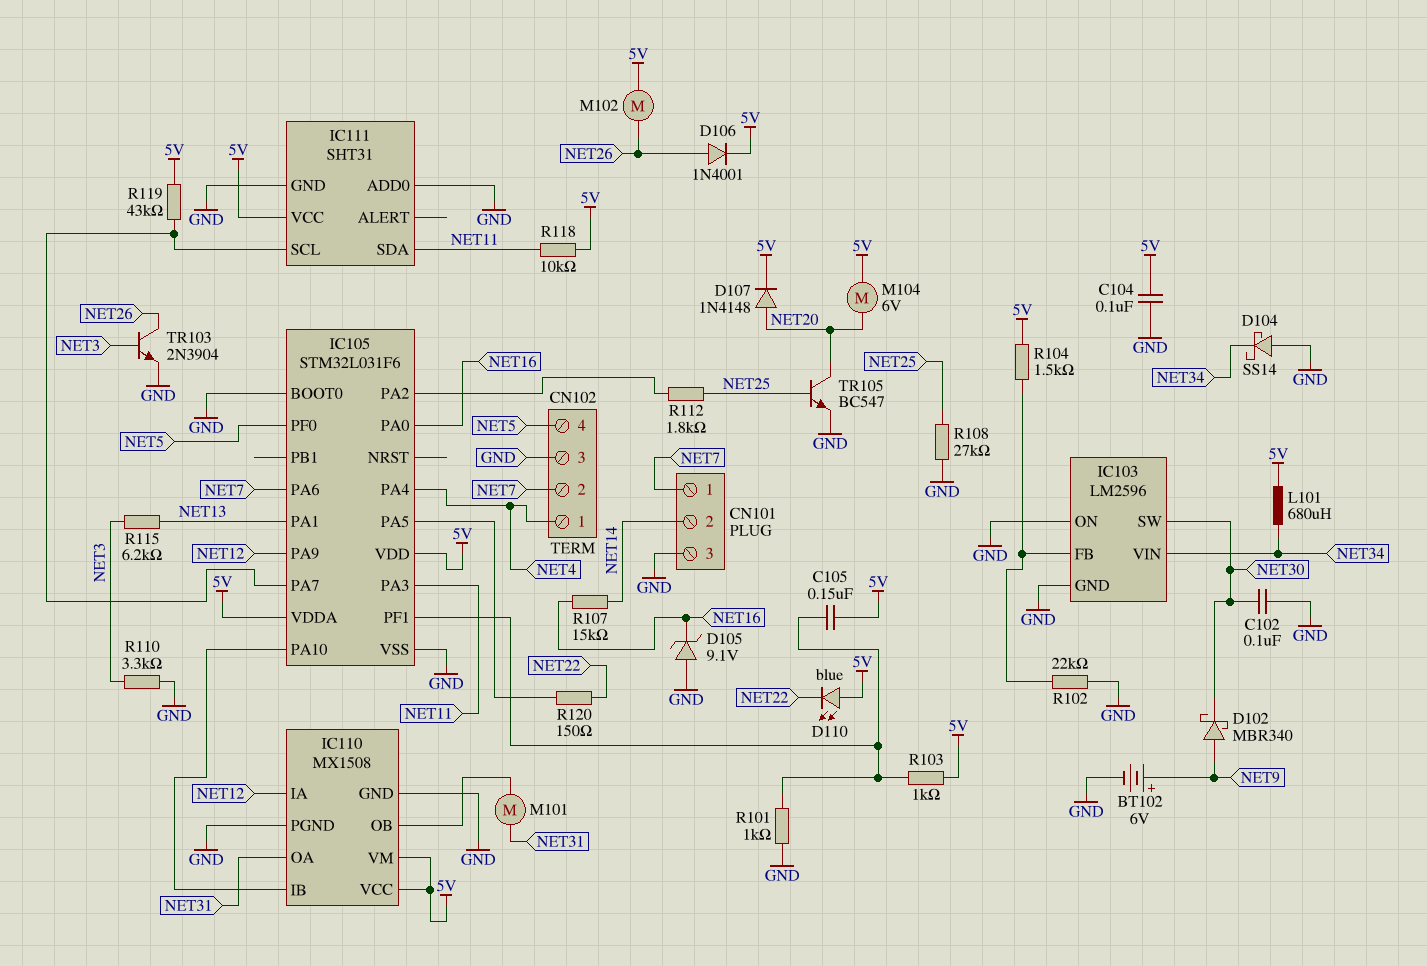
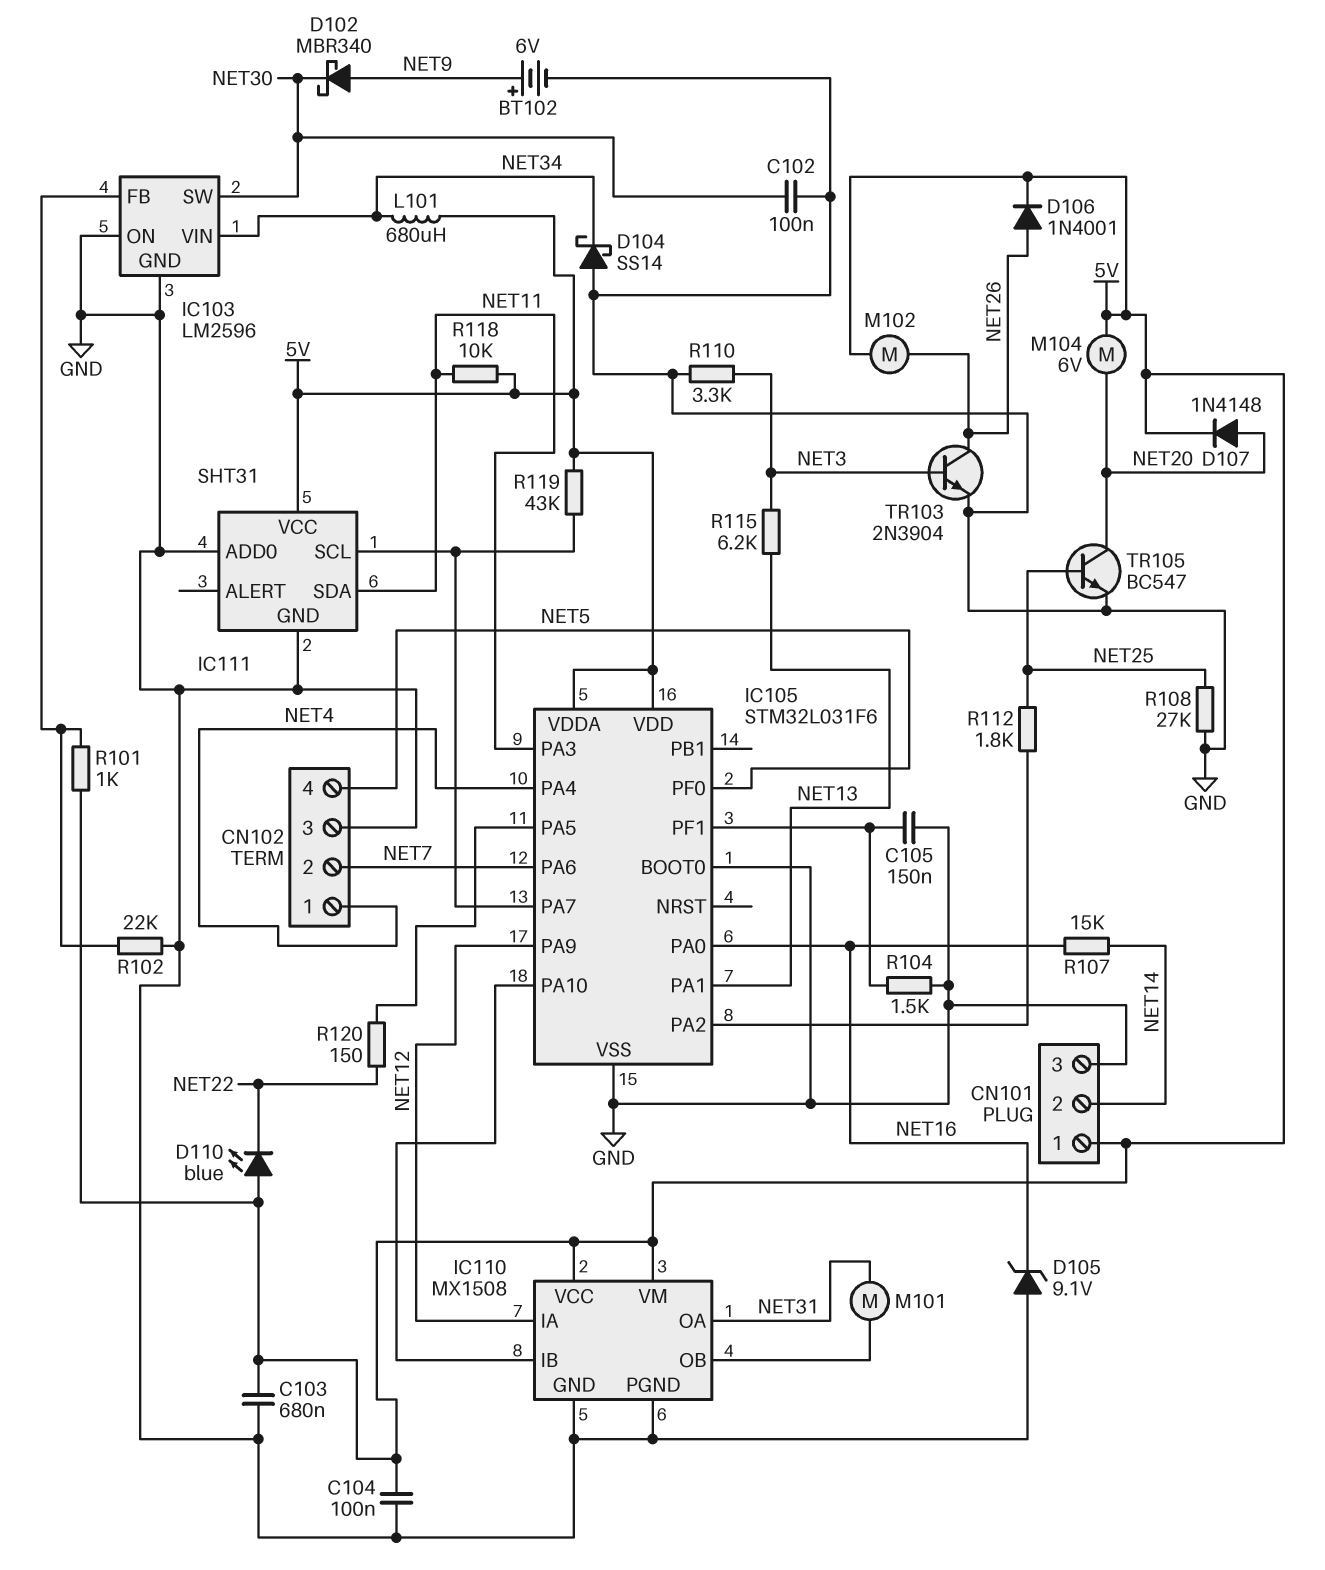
C103: none -> 680nF (5V, GND)
C105: 150nF (5V, IC105/PF1) -> 150nF (GND, IC105/PF1)
CN101 pin 1: NET7 -> 5V
R101: 1k (GND, IC105/PF1) -> 1k (5V, IC103/FB)
R103: 1k (5V, IC105/PF1) -> none
R104: 1.5k (5V, IC103/FB) -> 1.5k (GND, IC105/PF1)

